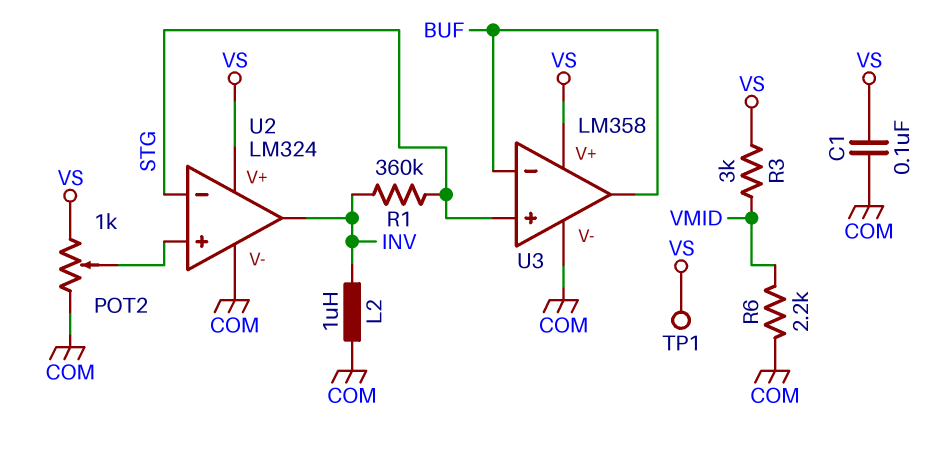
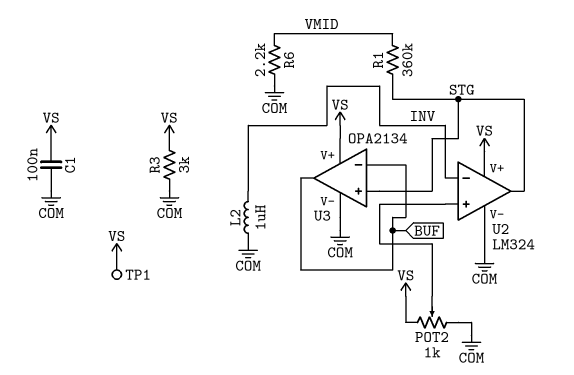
R1: 360k (INV, STG) -> 360k (STG, VMID)
R3: 3k (VMID, VS) -> 3k (COM, VS)
U2 pin in-: STG -> INV
U2 pin out: INV -> STG
U3: LM358 -> OPA2134

